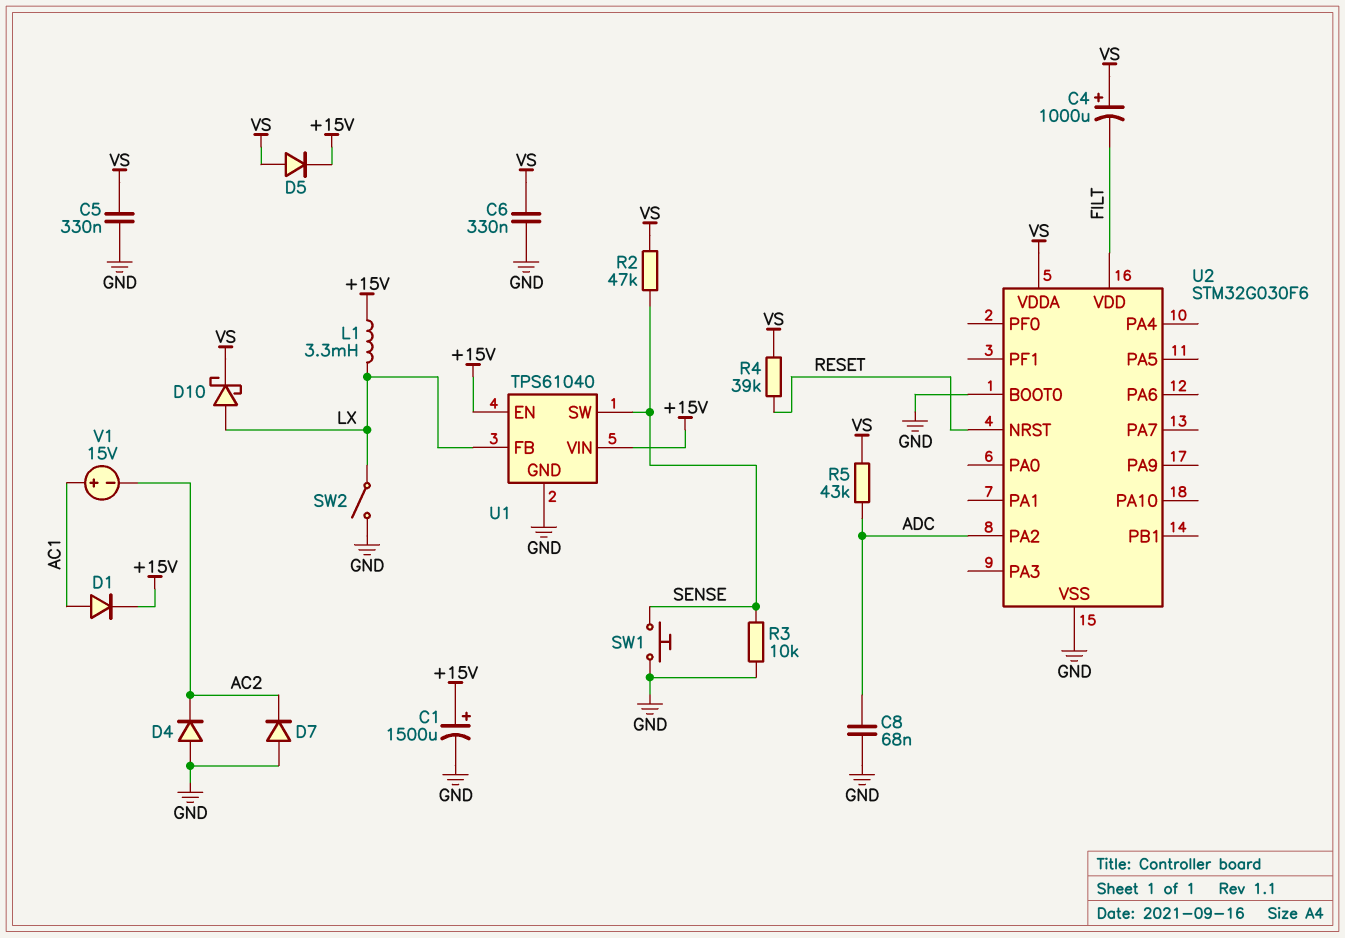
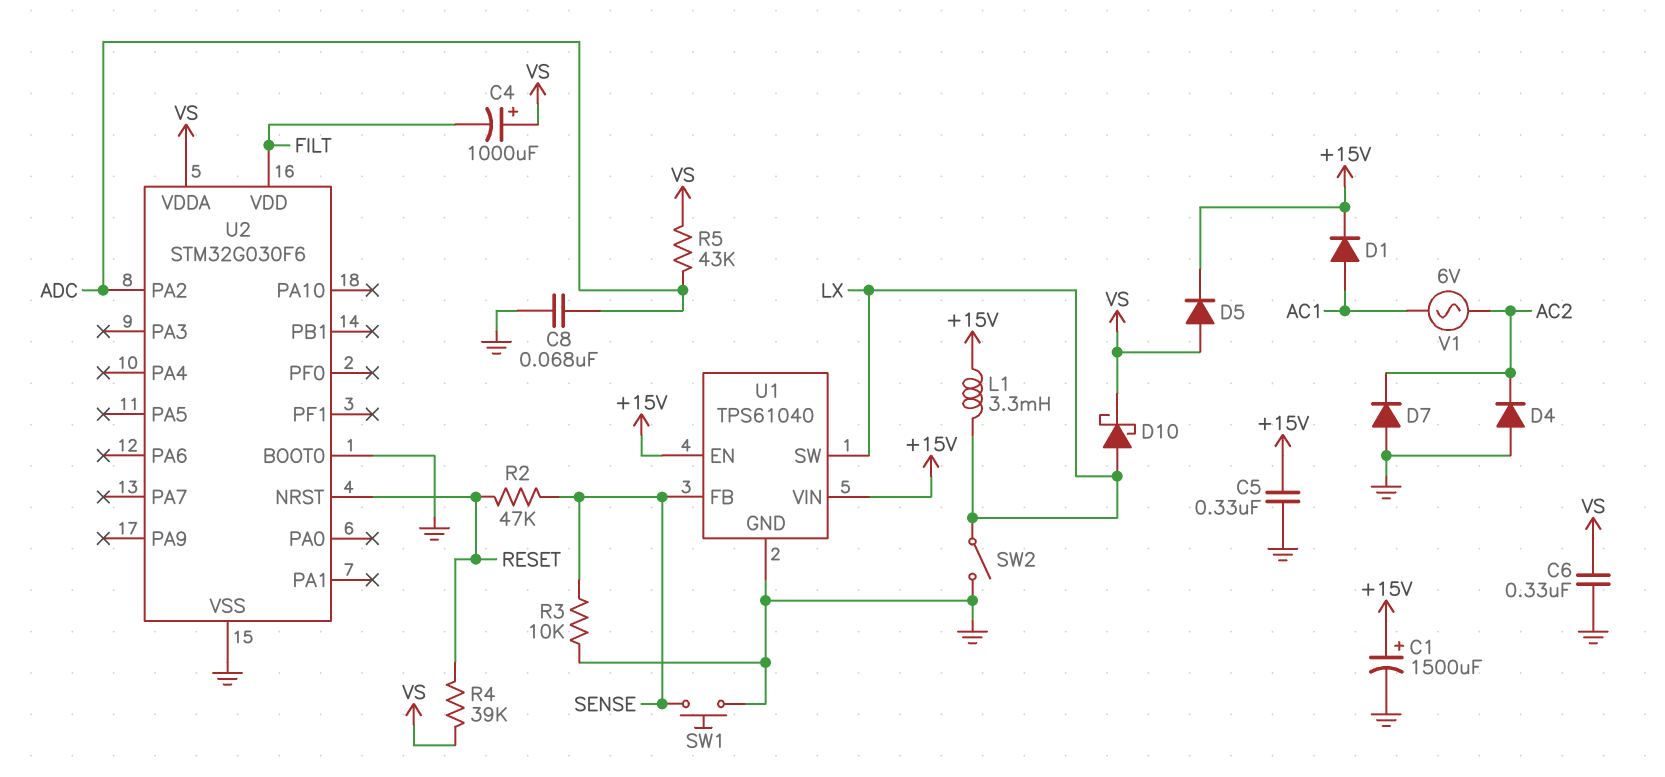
C5: 330nF (GND, VS) -> 330nF (+15V, GND)
R2: 47k (SENSE, VS) -> 47k (RESET, SENSE)
U1 pin FB: LX -> SENSE
U1 pin SW: SENSE -> LX
V1: 15V (plus AC1, minus AC2) -> AC 6V (AC1, AC2)

